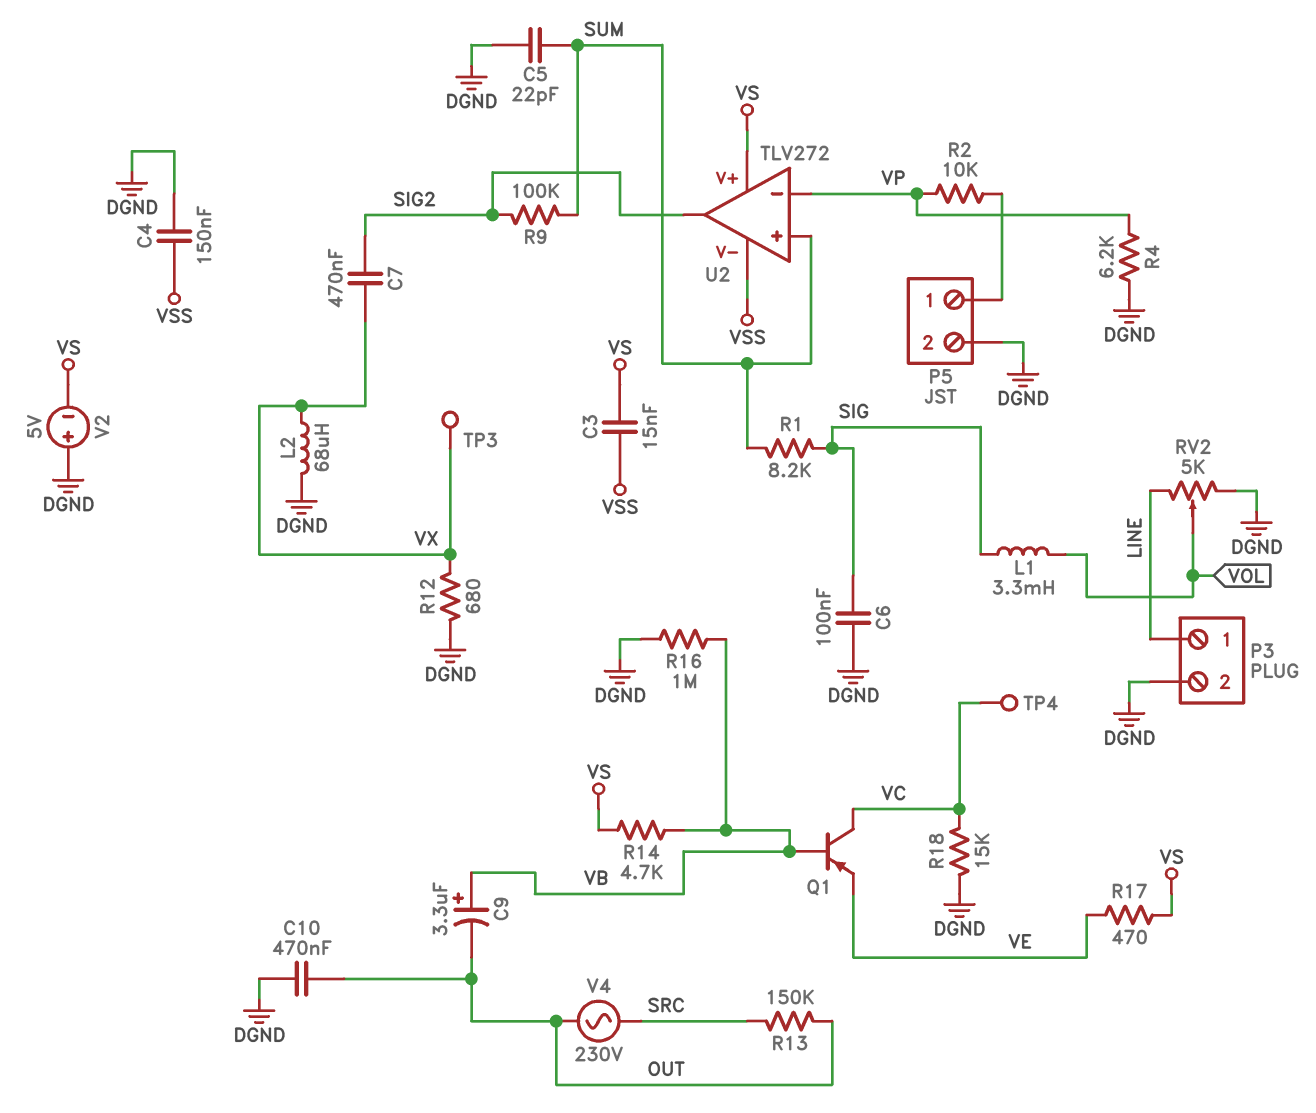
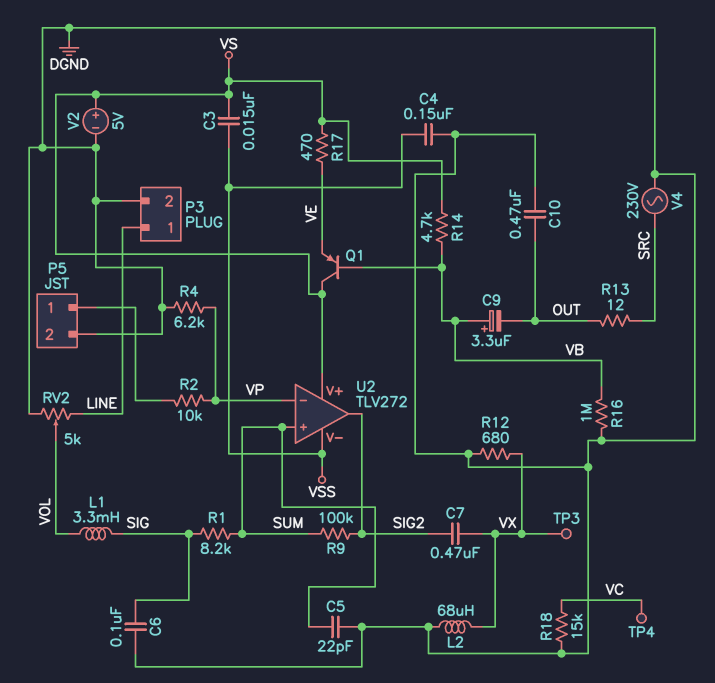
Q1: PNP (B VB, C VC, E VE) -> PNP (B VB, C VS, E VE)
R13: 150k (OUT, SRC) -> 12 (OUT, SRC)
V2: 5V (plus DGND, minus VS) -> 5V (plus VS, minus DGND)
V4: AC 230V (OUT, SRC) -> AC 230V (DGND, SRC)

